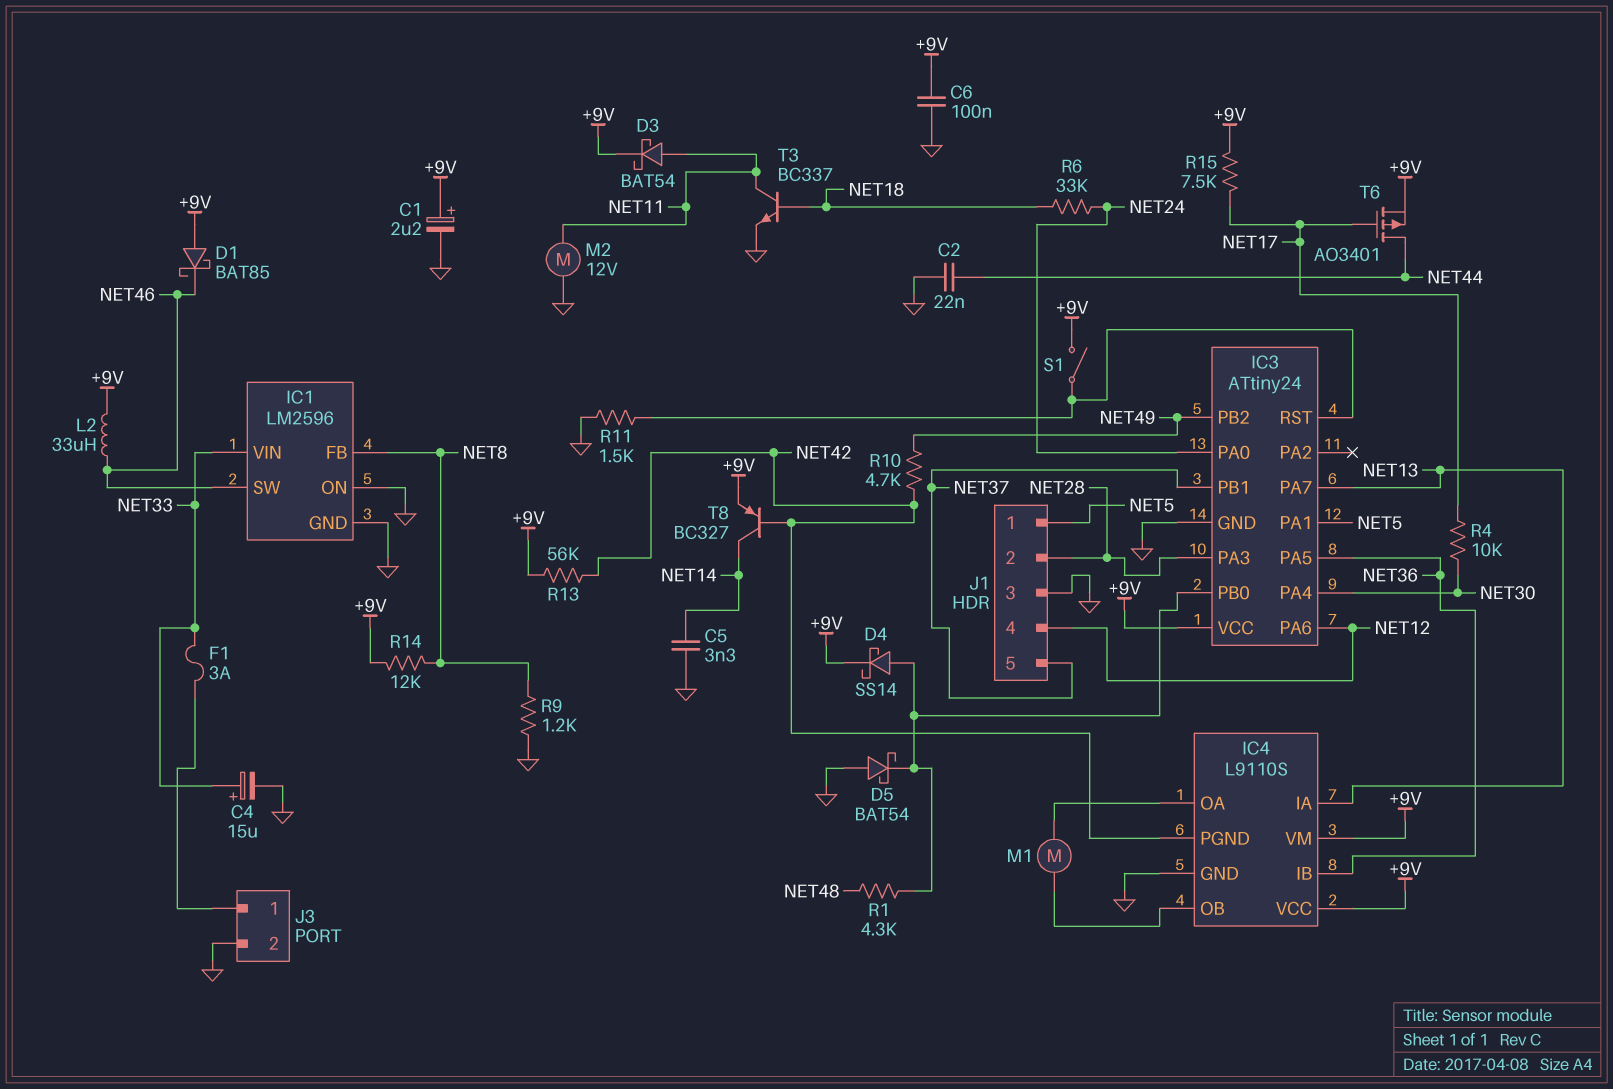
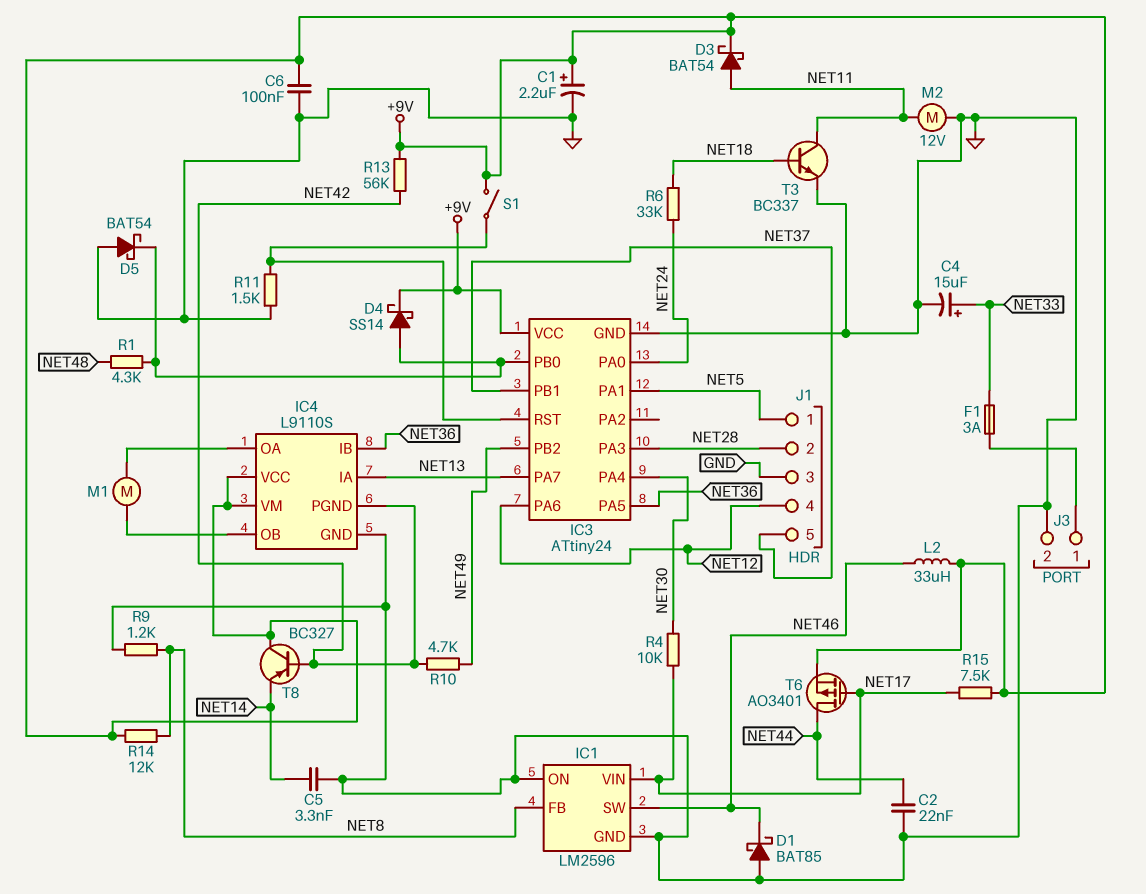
D1: schottky BAT85 (A +9V, K NET46) -> schottky BAT85 (A GND, K NET46)
IC1 pin VIN: NET33 -> NET17
T8: PNP BC327 (B NET42, C NET14, E +9V) -> PNP BC327 (B NET42, C +9V, E NET14)

